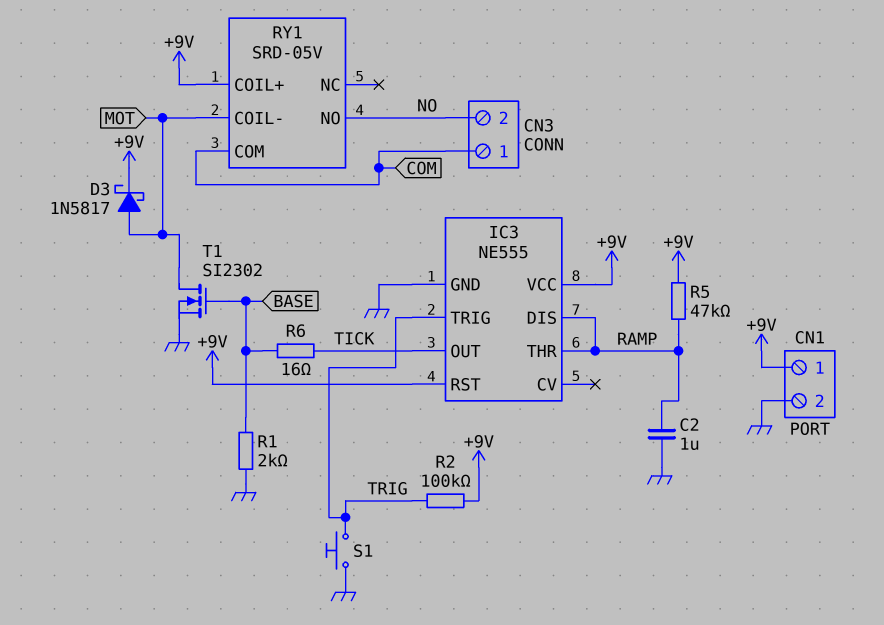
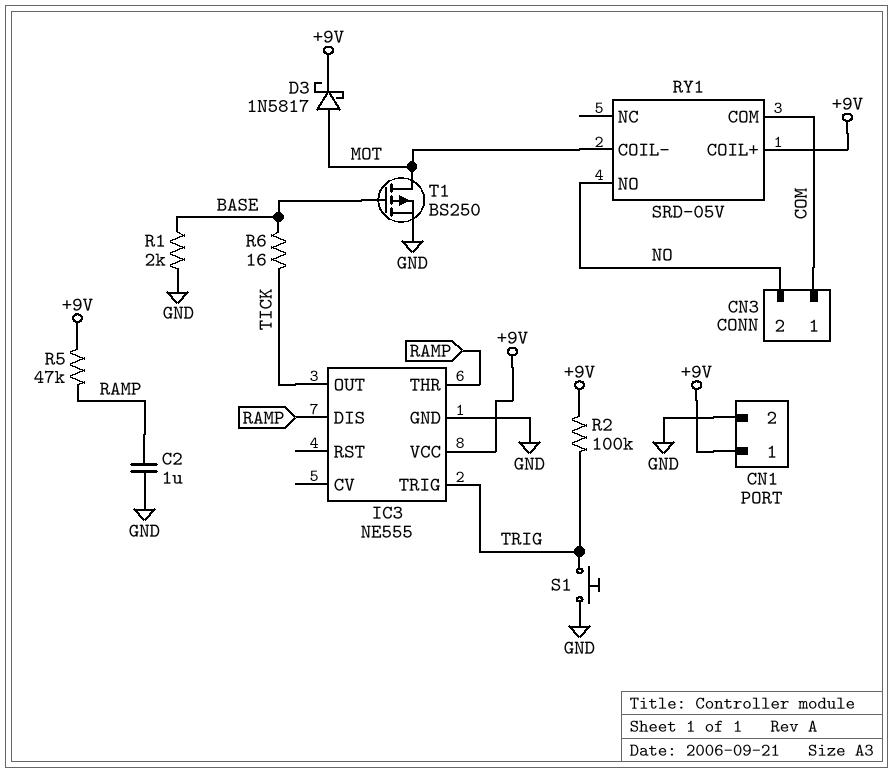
IC3 pin RST: +9V -> none
T1: NMOS SI2302 (G BASE, D MOT, S GND) -> PMOS BS250 (G BASE, D MOT, S GND)

